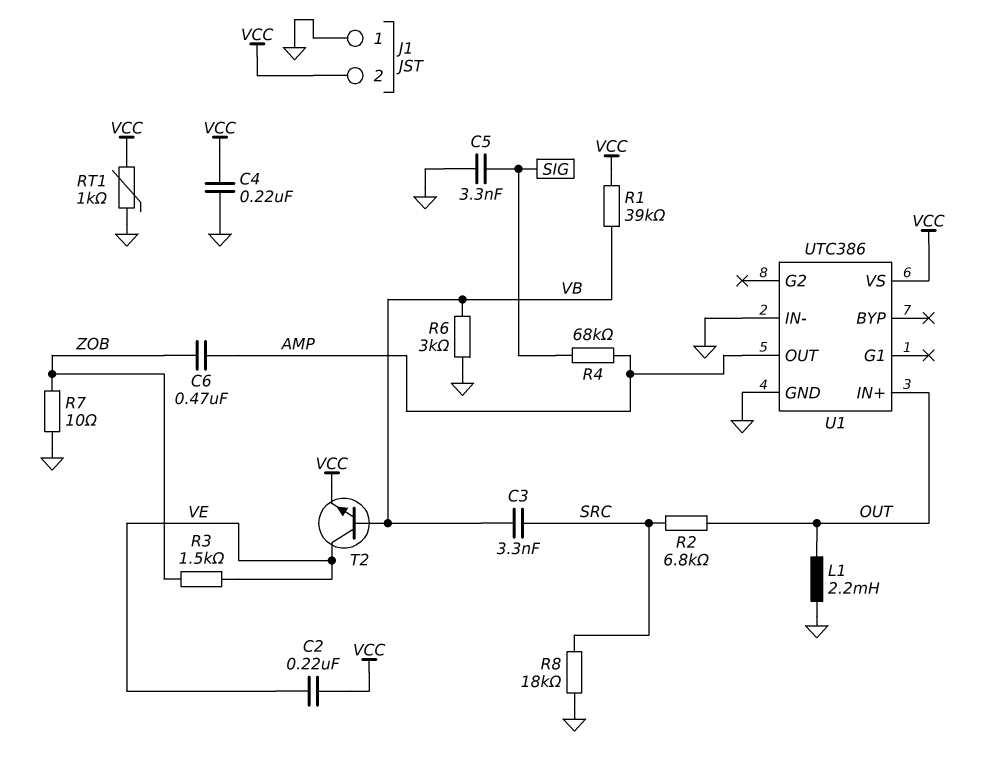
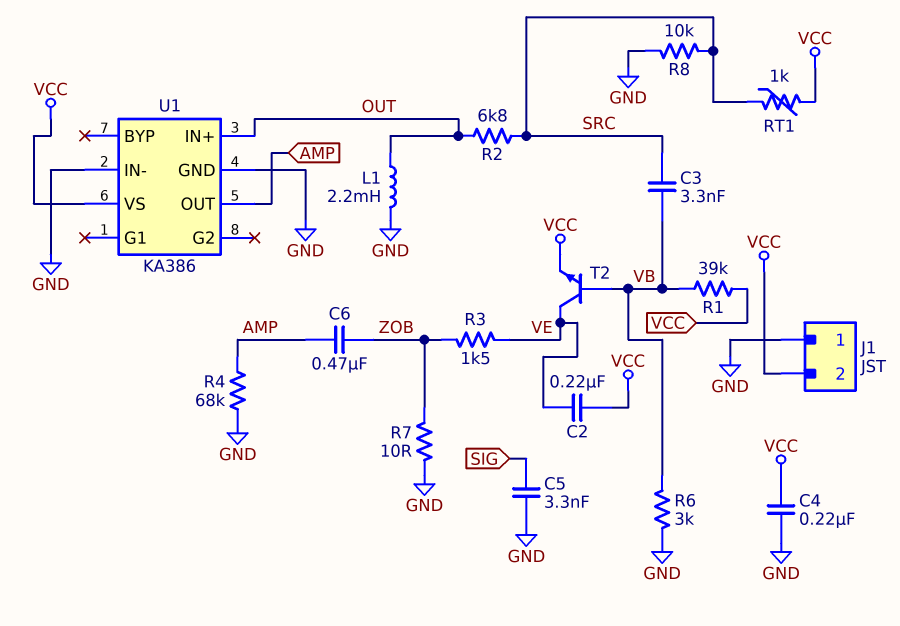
R4: 68k (AMP, SIG) -> 68k (AMP, GND)
R8: 18k (GND, SRC) -> 10k (GND, SRC)
RT1: 1k (GND, VCC) -> 1k (SRC, VCC)
U1: UTC386 -> KA386

